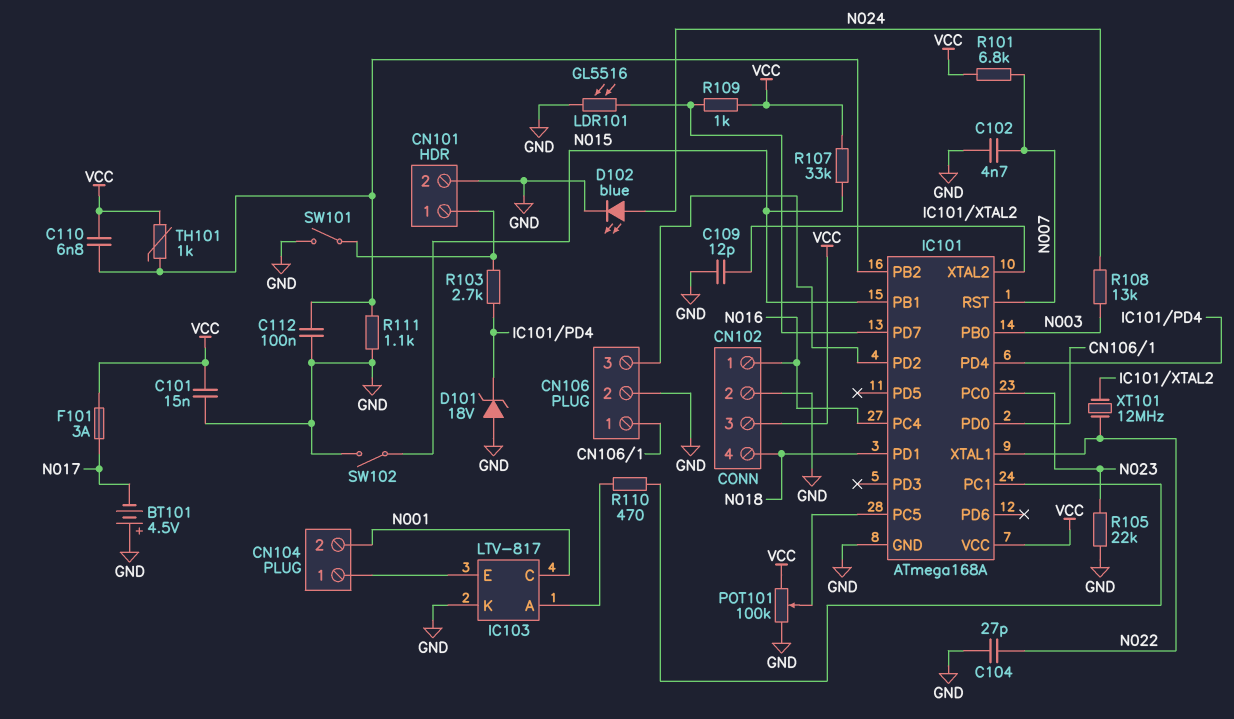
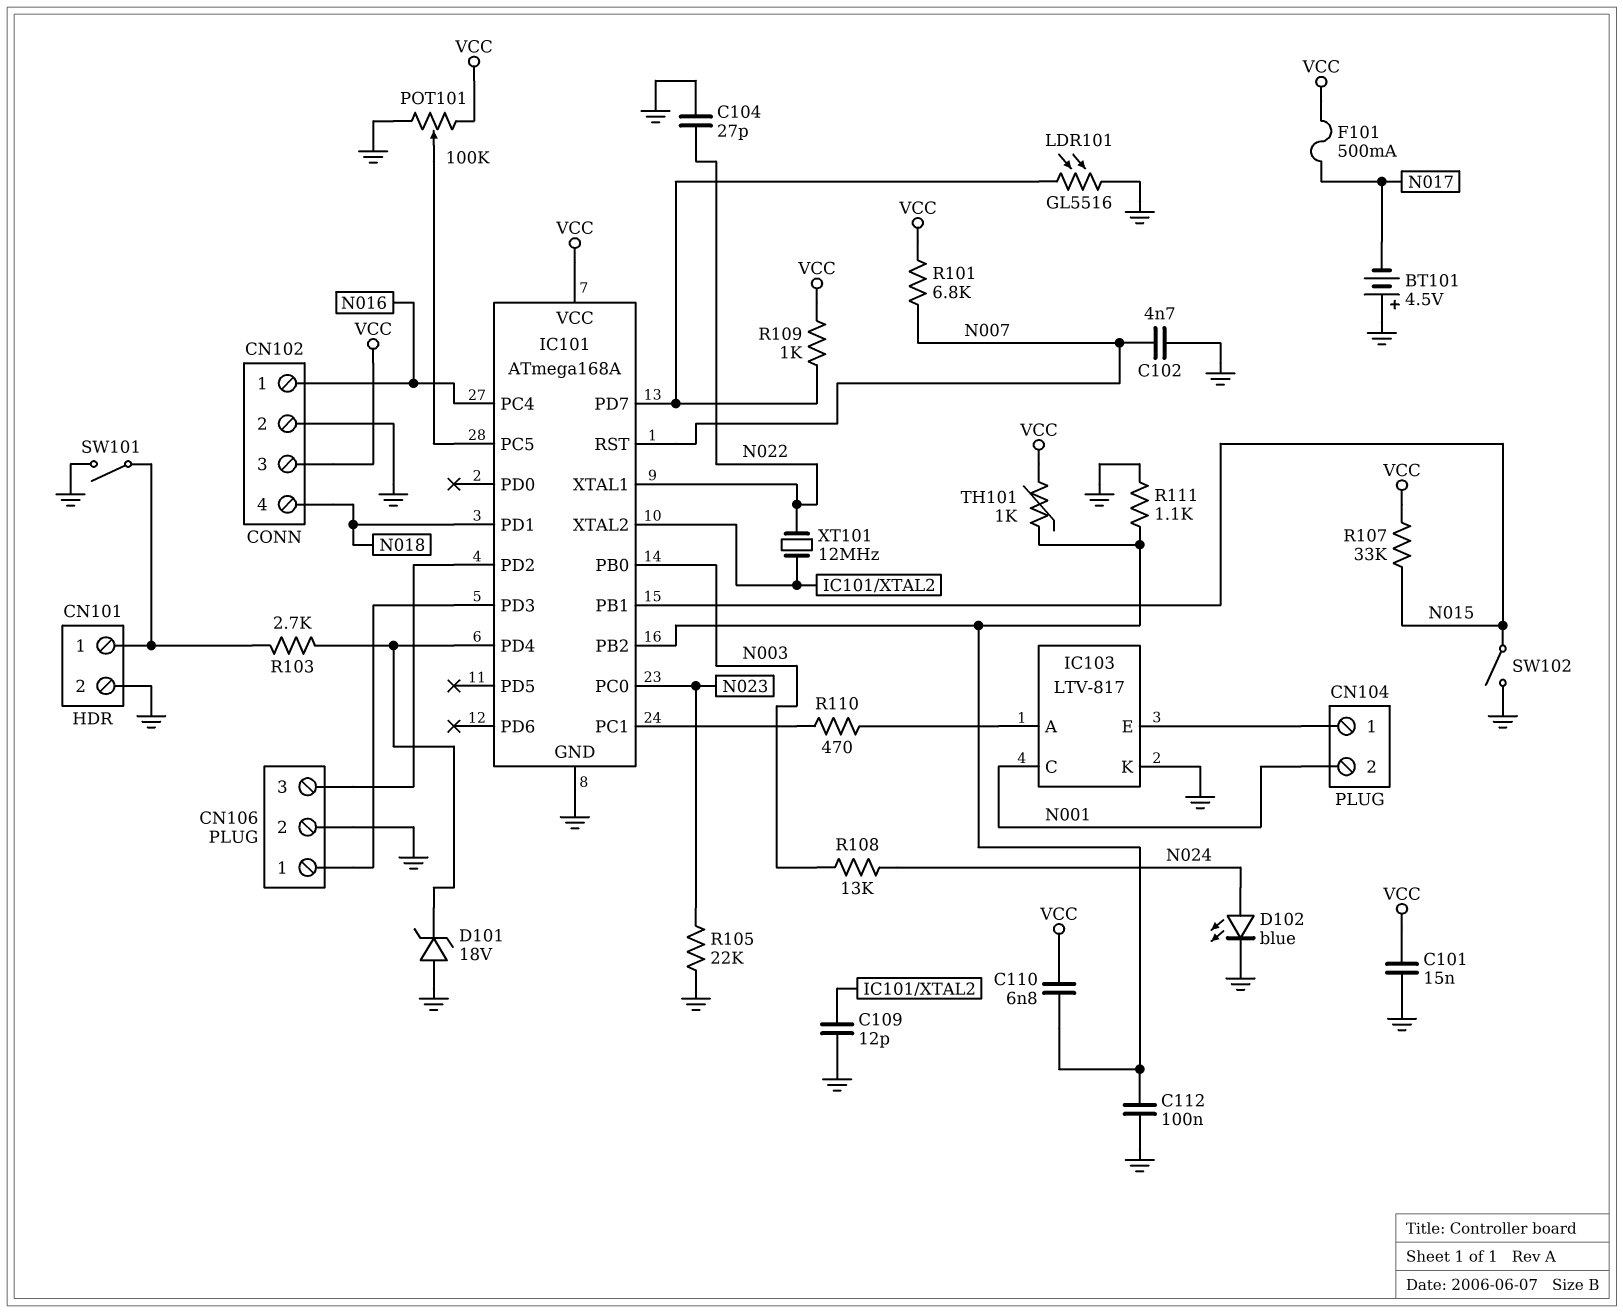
F101: 3A (N017, VCC) -> 500mA (N017, VCC)
IC101 pin PD0: CN106/1 -> none
IC101 pin PD3: none -> CN106/1

